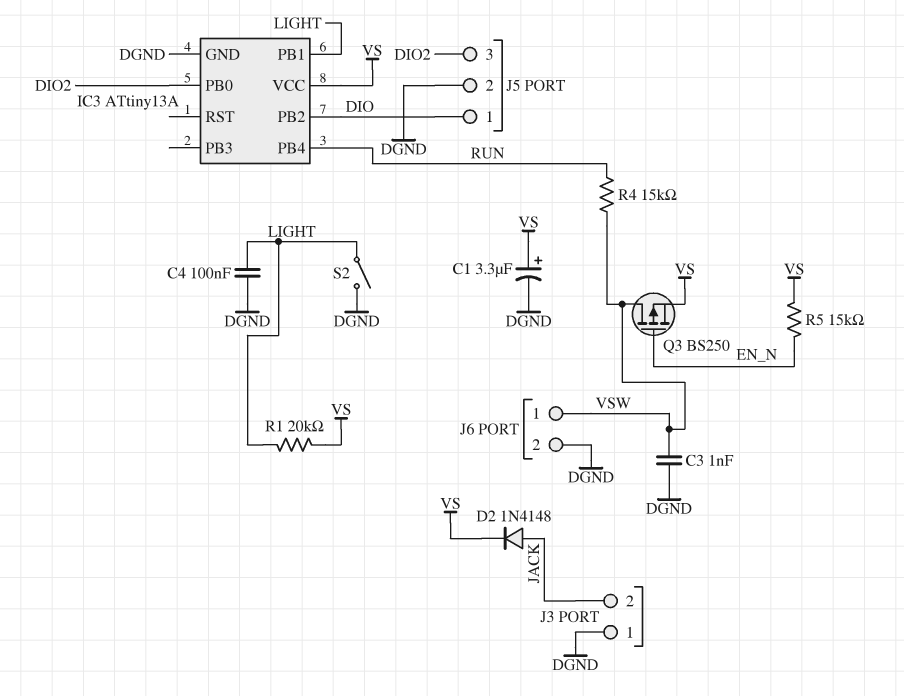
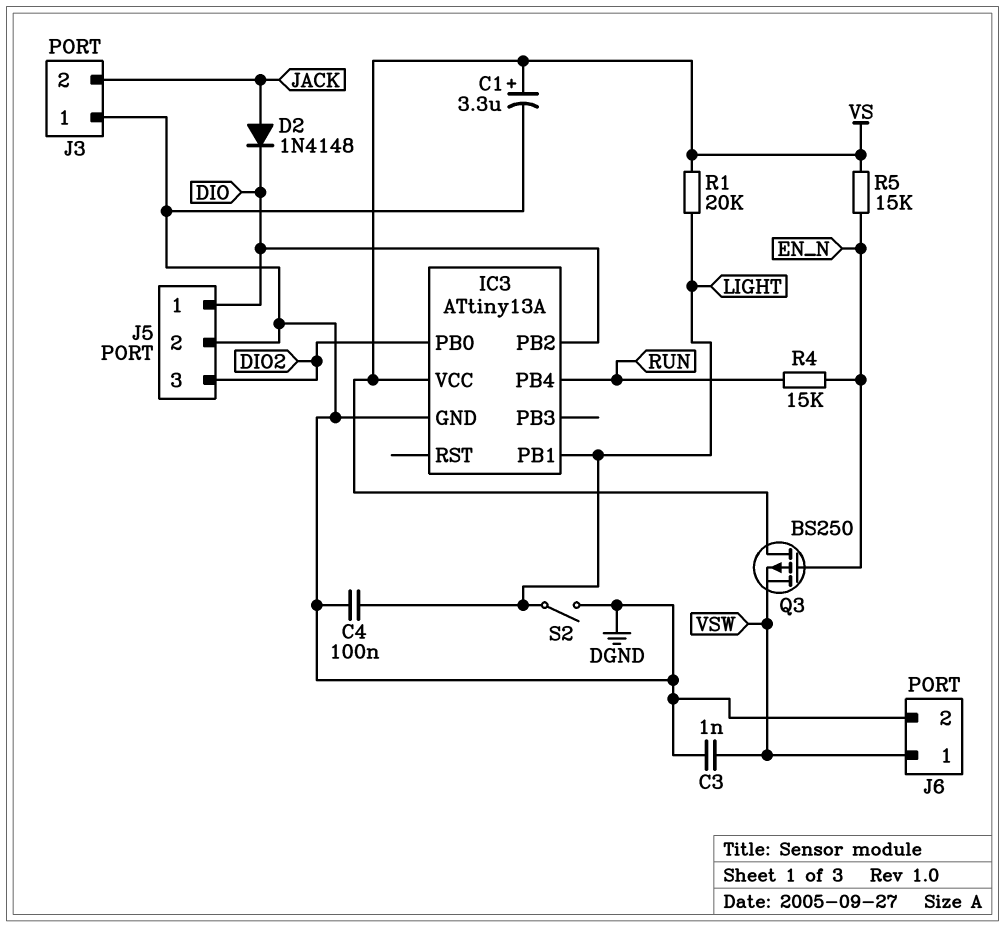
D2: diode 1N4148 (A JACK, K VS) -> diode 1N4148 (A JACK, K DIO)
Q3: PMOS BS250 (G EN_N, D VSW, S VS) -> PMOS BS250 (G EN_N, D VS, S VSW)
R4: 15k (RUN, VSW) -> 15k (EN_N, RUN)

